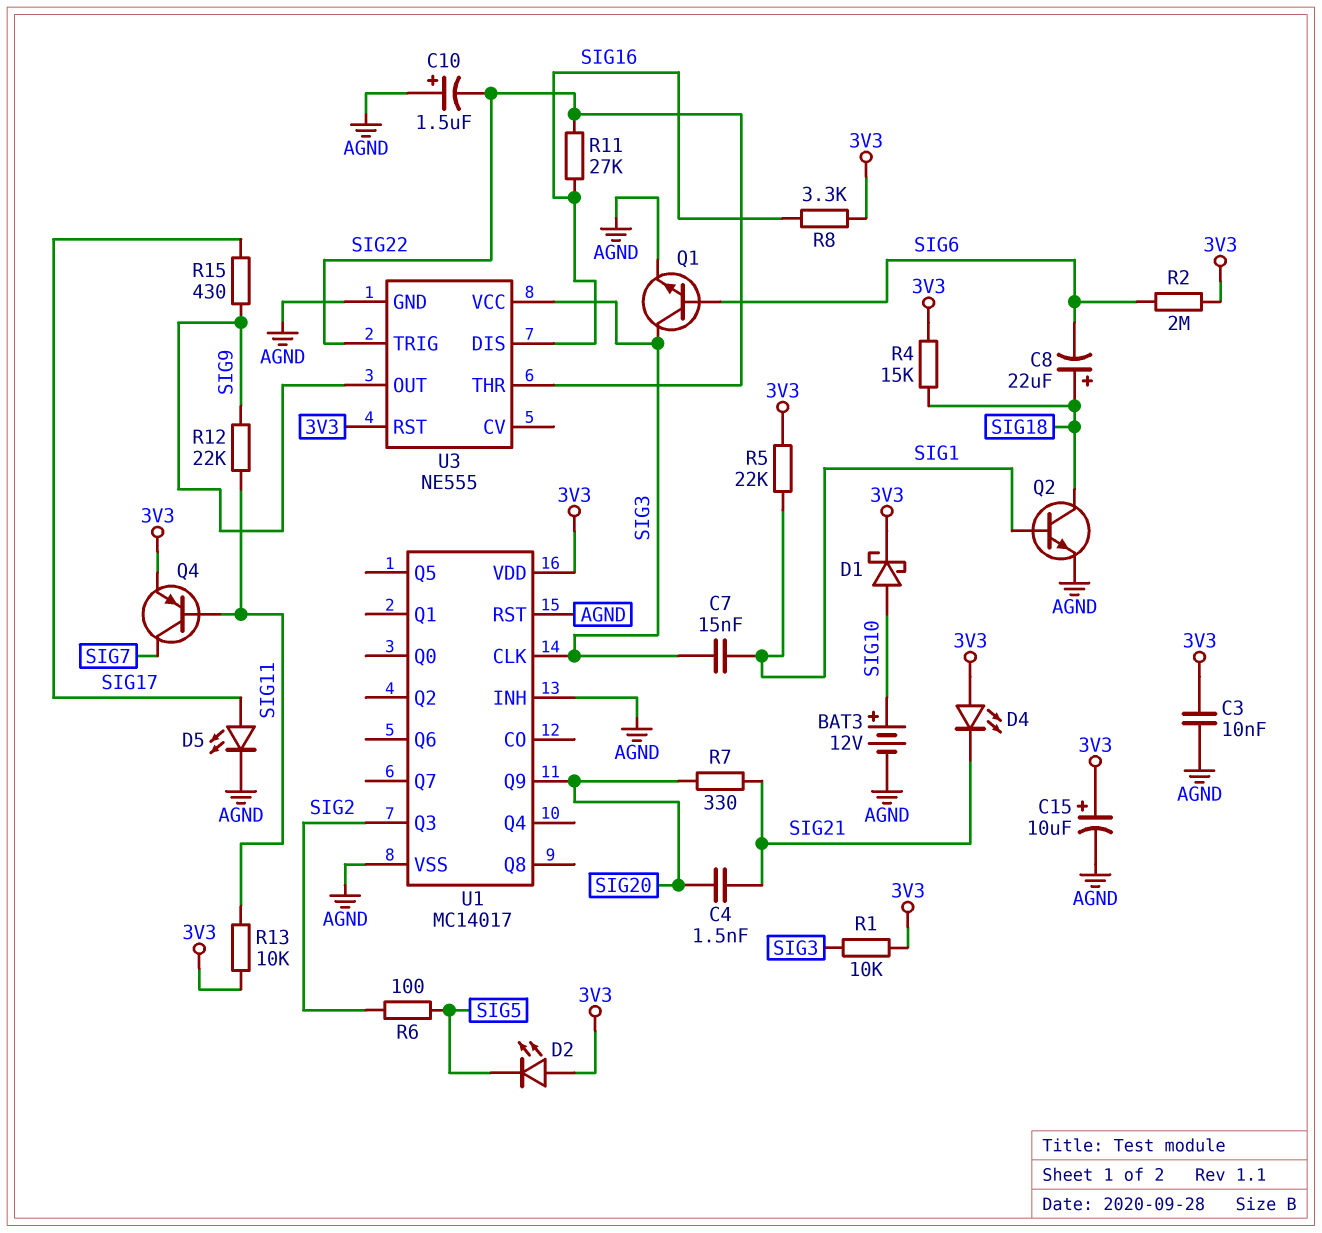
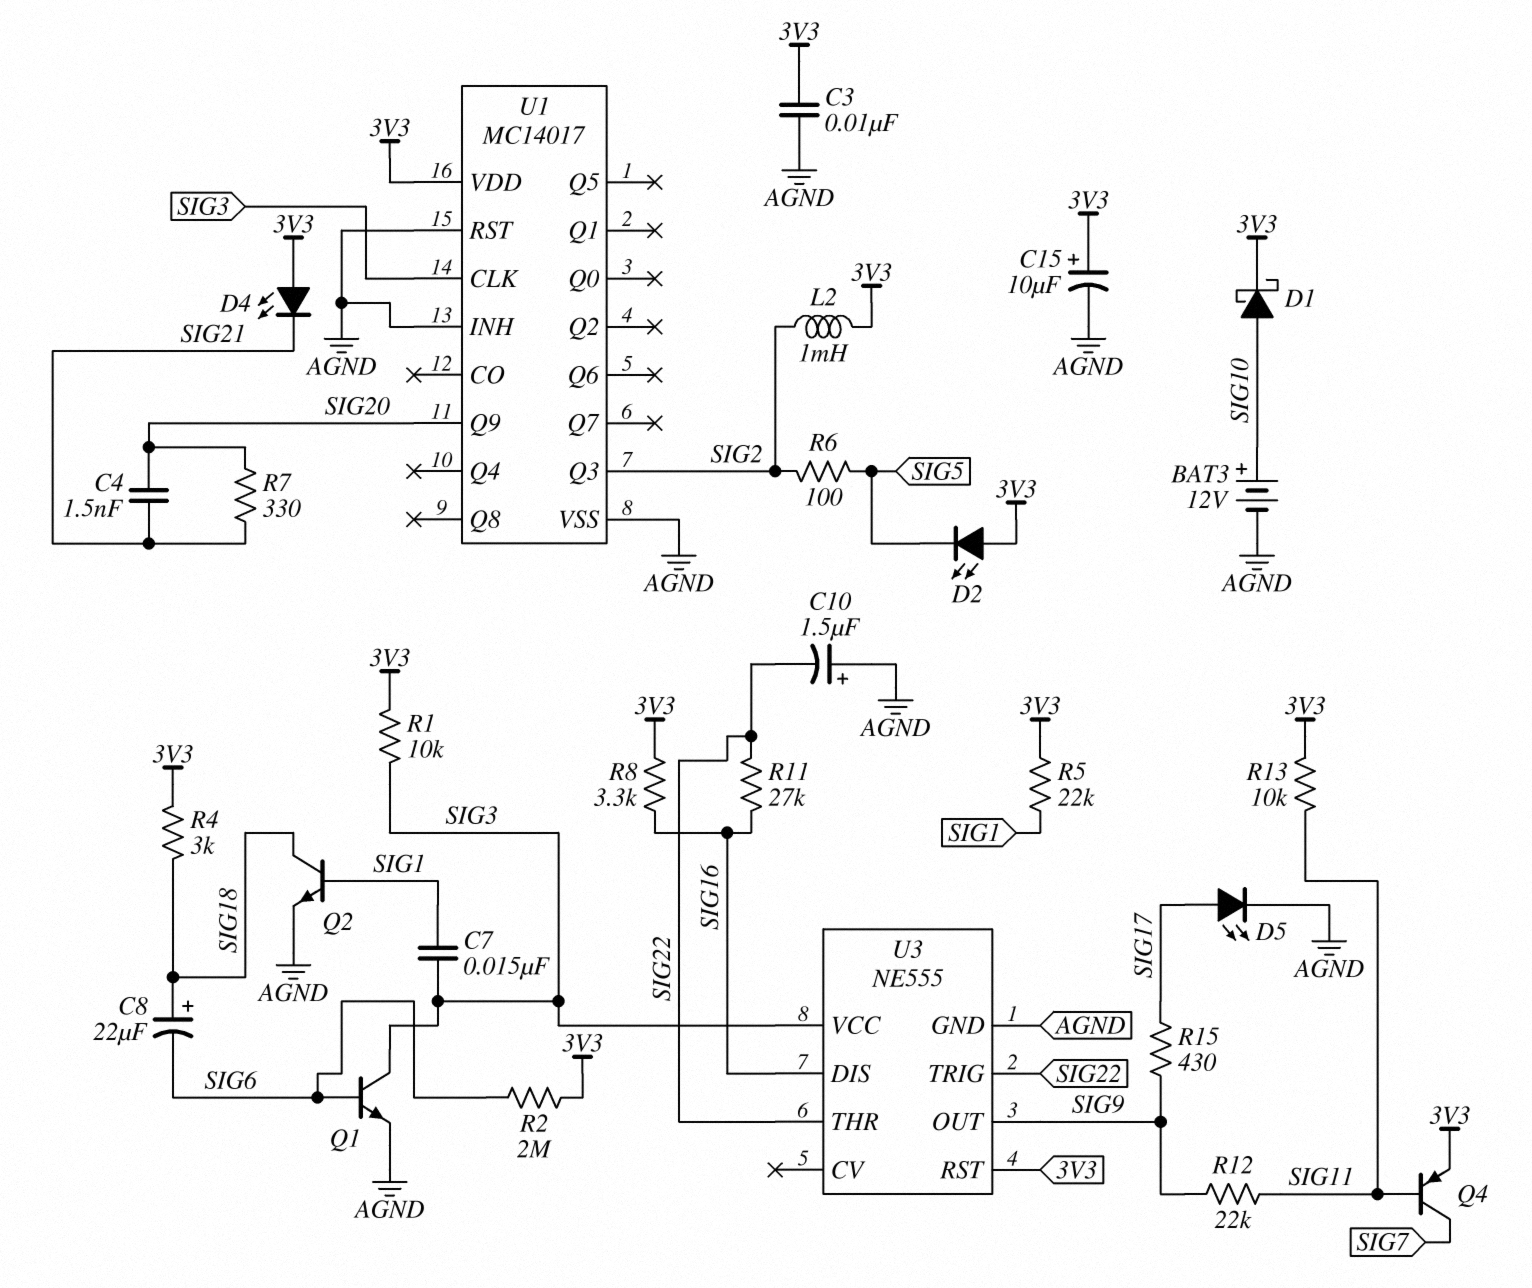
L2: none -> 1mH (3V3, SIG2)
R4: 15k (3V3, SIG18) -> 3k (3V3, SIG18)

